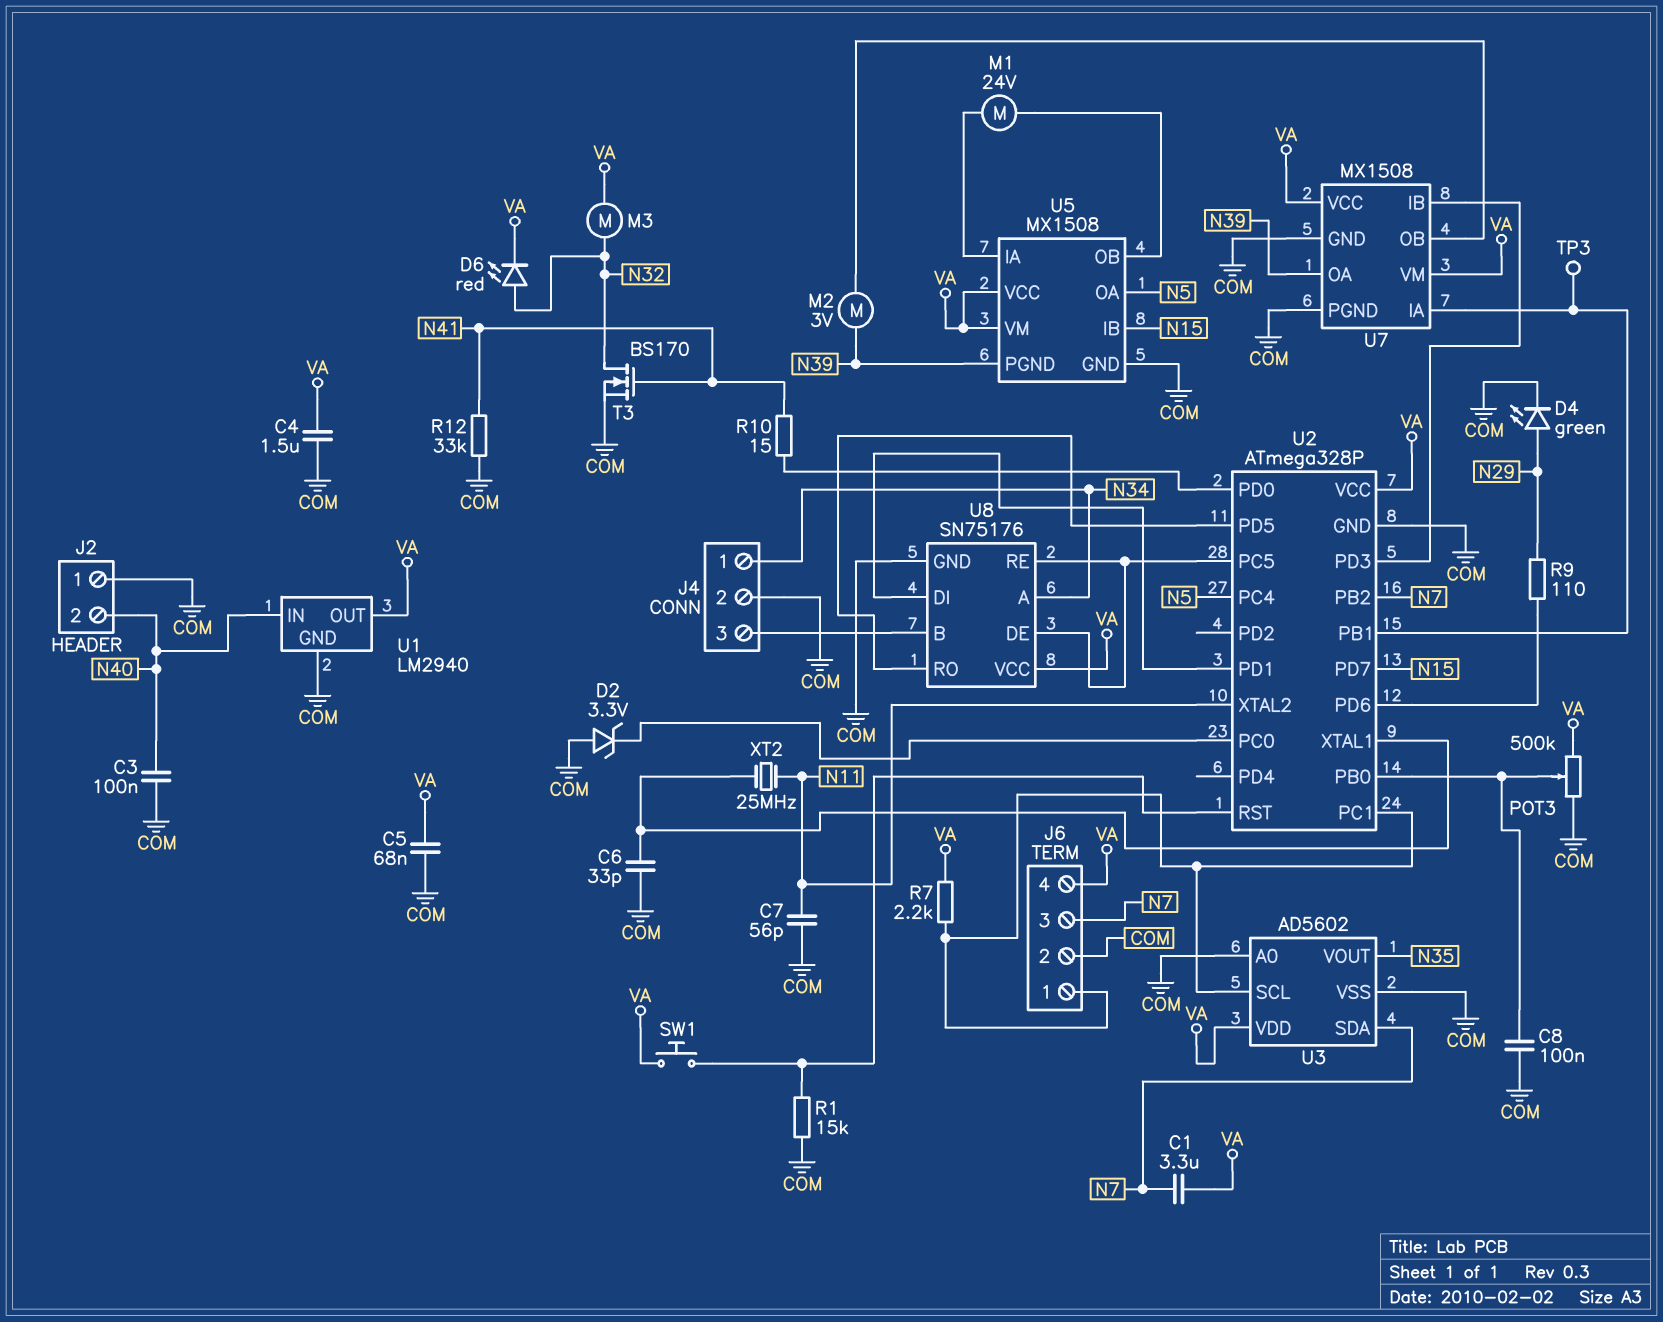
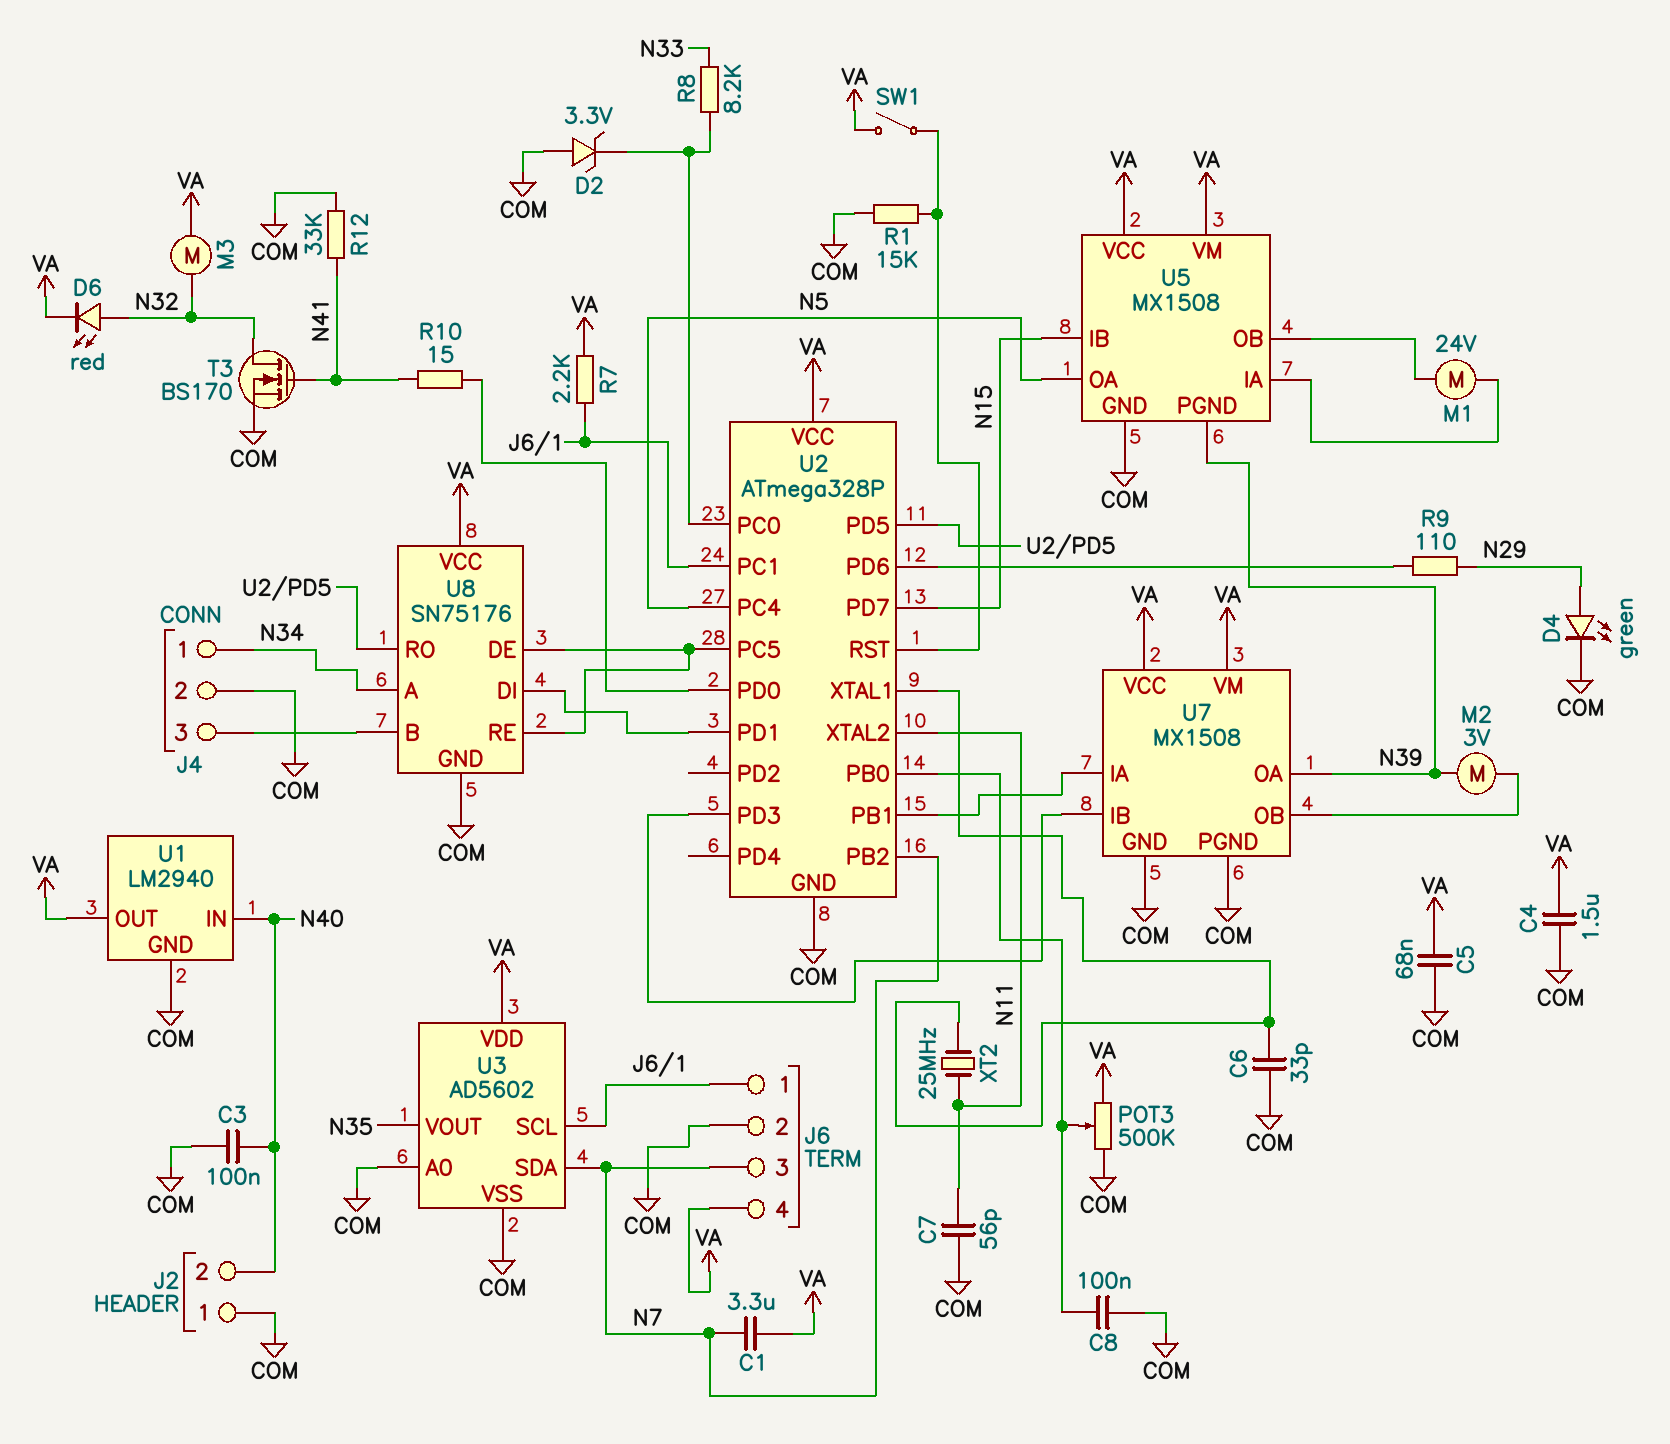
R8: none -> 8.2k (N33, U2/PC0)
SW1: button (U2/RST, VA) -> switch (U2/RST, VA)
TP3: test point (U2/PB1) -> none

